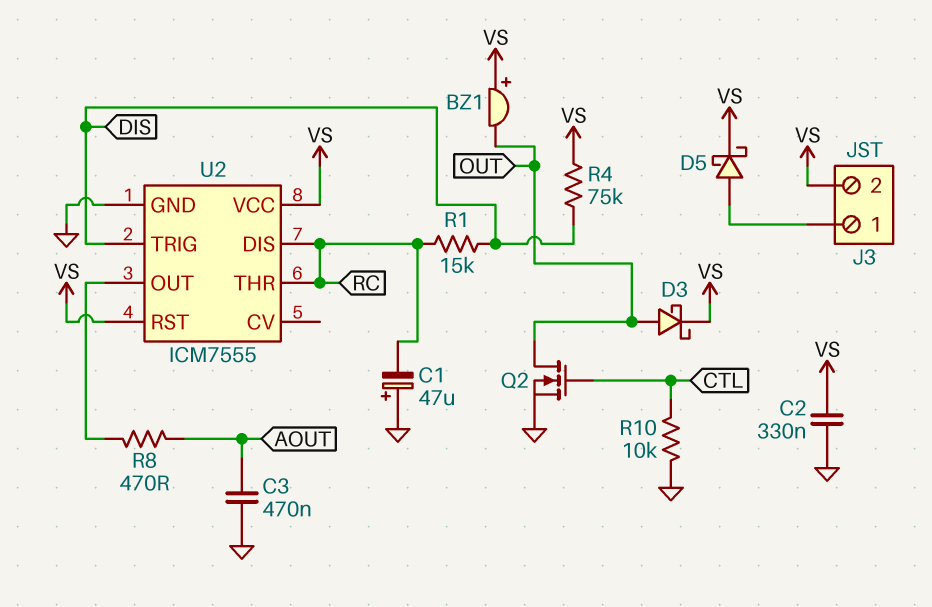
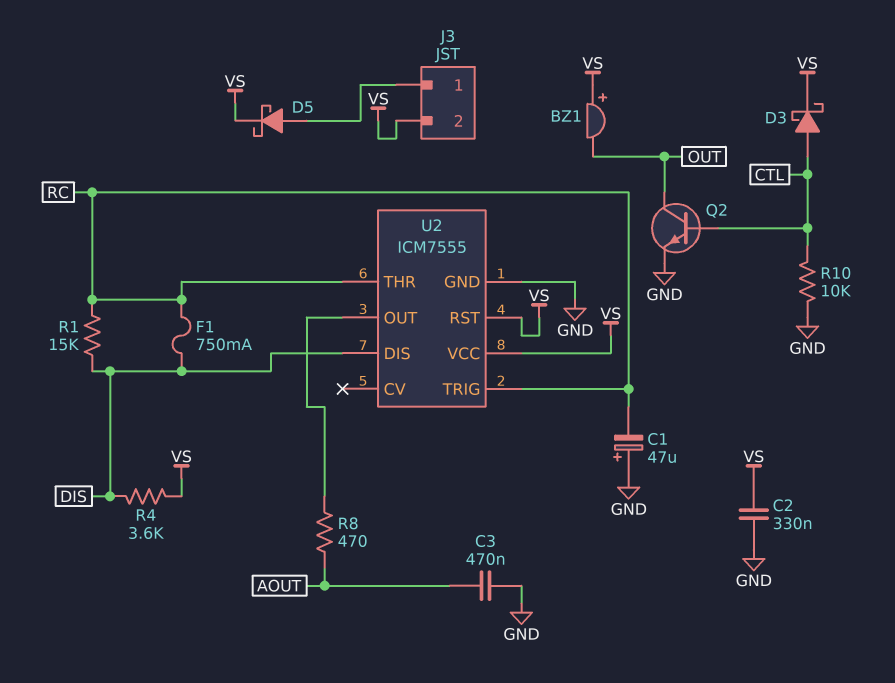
D3: schottky (A OUT, K VS) -> schottky (A CTL, K VS)
F1: none -> 750mA (DIS, RC)
Q2: NMOS (G CTL, D OUT, S GND) -> NPN (B CTL, C OUT, E GND)
R4: 75k (DIS, VS) -> 3.6k (DIS, VS)
U2 pin DIS: RC -> DIS
U2 pin TRIG: DIS -> RC

